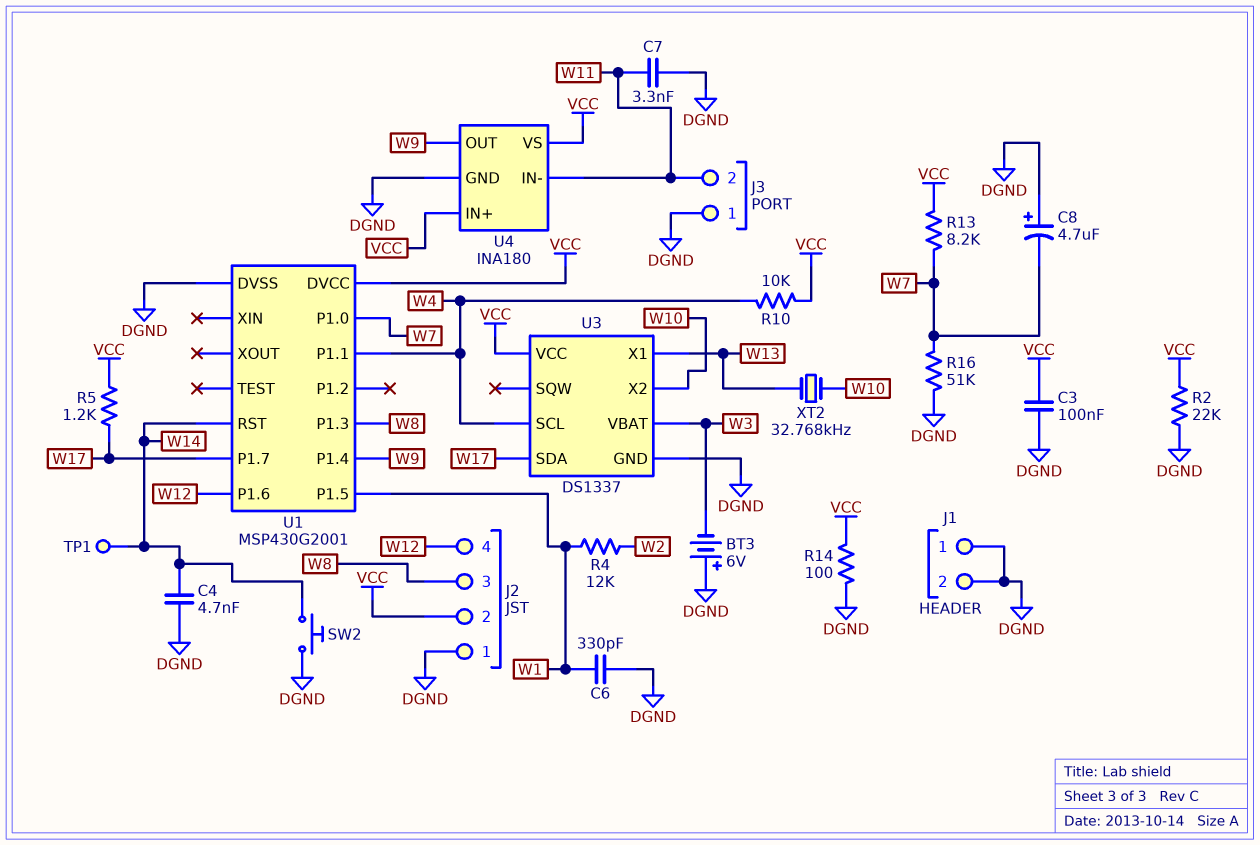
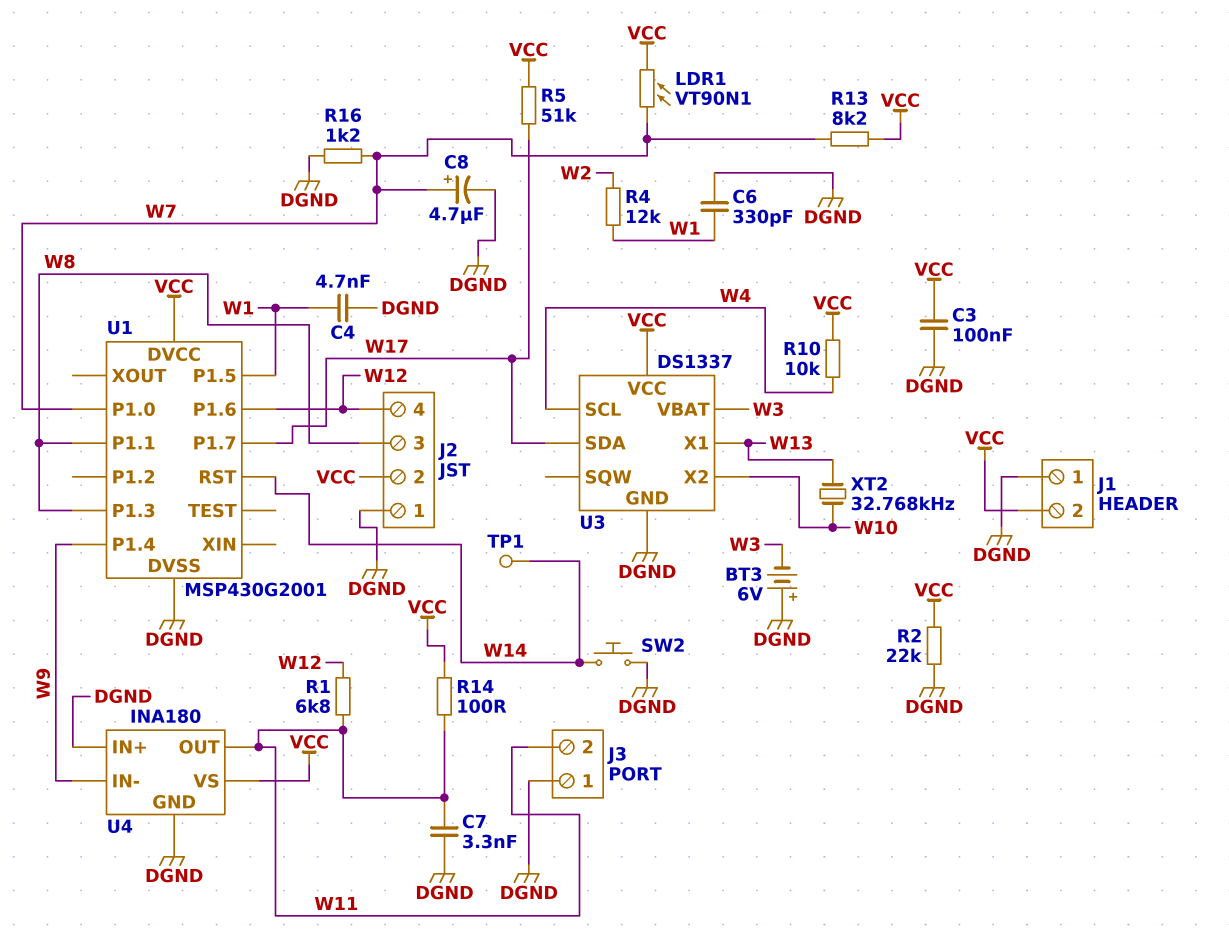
C4: 4.7nF (DGND, W14) -> 4.7nF (DGND, W1)
C8: 4.7uF (plus DGND, minus W7) -> 4.7uF (plus W7, minus DGND)
J1 pin 2: DGND -> VCC
LDR1: none -> VT90N1 (VCC, W7)
R1: none -> 6.8k (W11, W12)
R5: 1.2k (VCC, W17) -> 51k (VCC, W17)
R14: 100 (DGND, VCC) -> 100 (VCC, W11)
R16: 51k (DGND, W7) -> 1.2k (DGND, W7)
U1 pin P1.1: W4 -> W8
U4 pin IN+: VCC -> DGND
U4 pin IN-: W11 -> W9
U4 pin OUT: W9 -> W11

